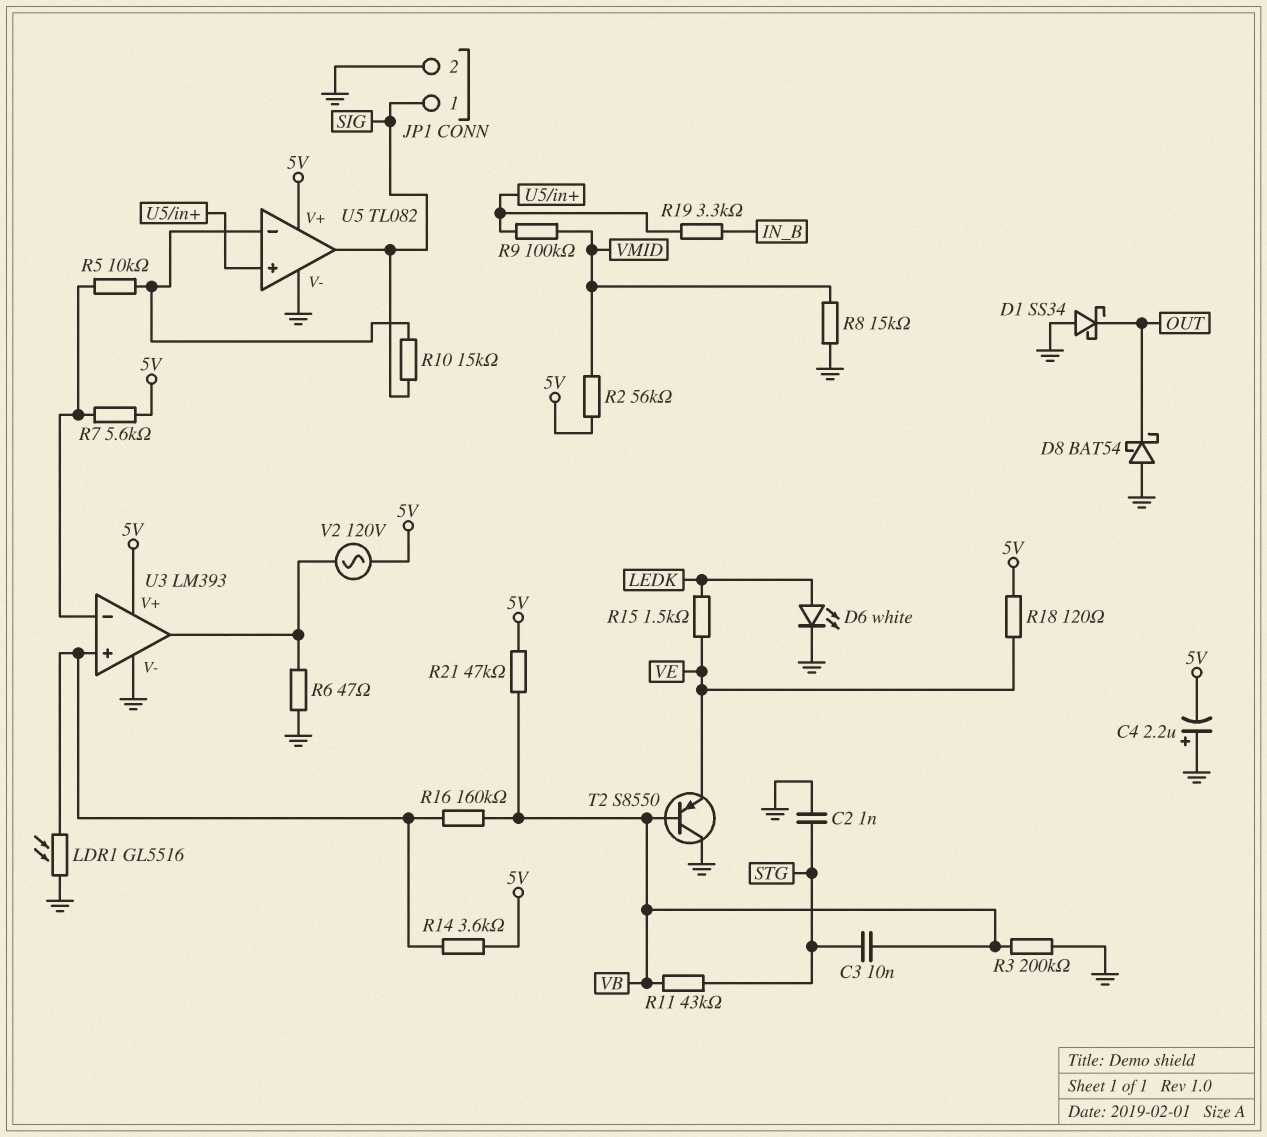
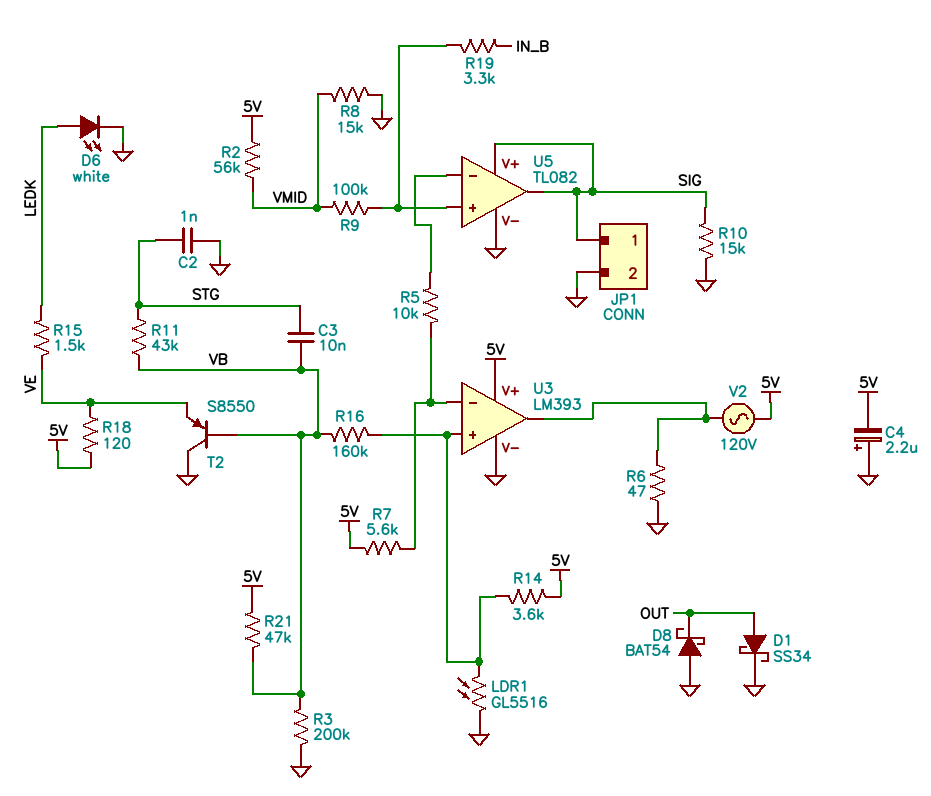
D1: schottky SS34 (A GND, K OUT) -> schottky SS34 (A OUT, K GND)
R10: 15k (SIG, U5/in-) -> 15k (GND, SIG)
U5 pin V+: 5V -> SIG

